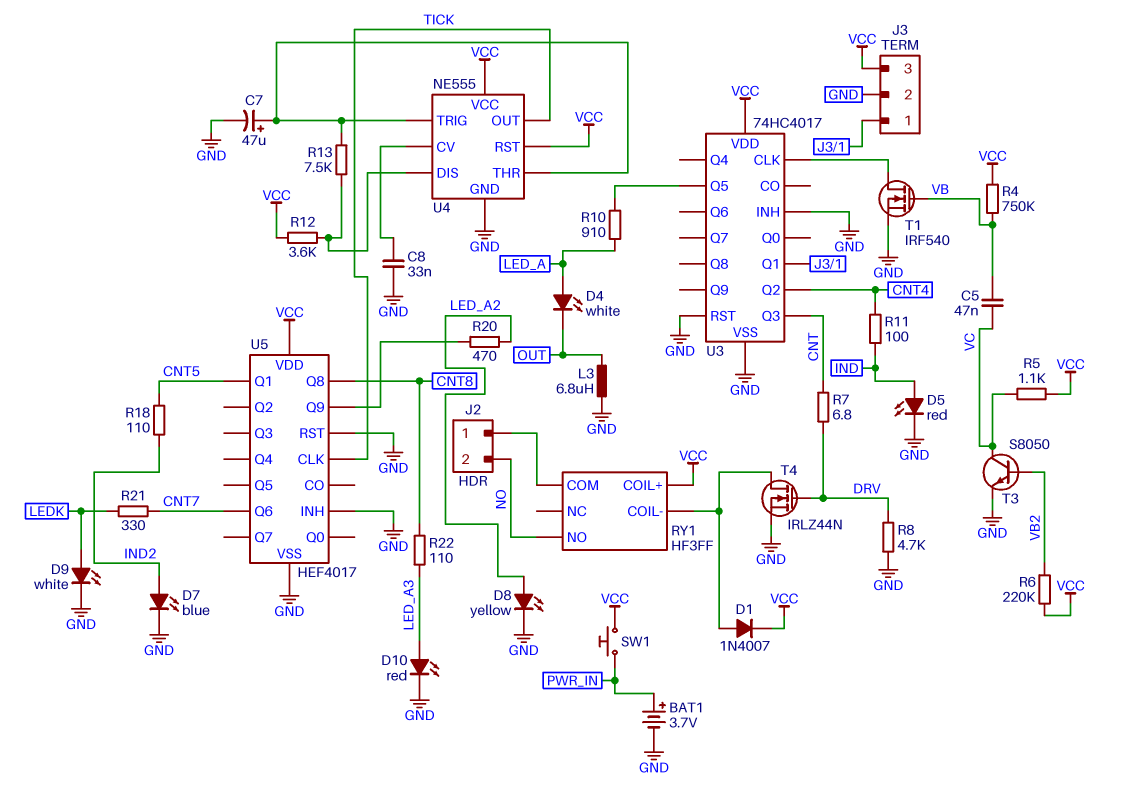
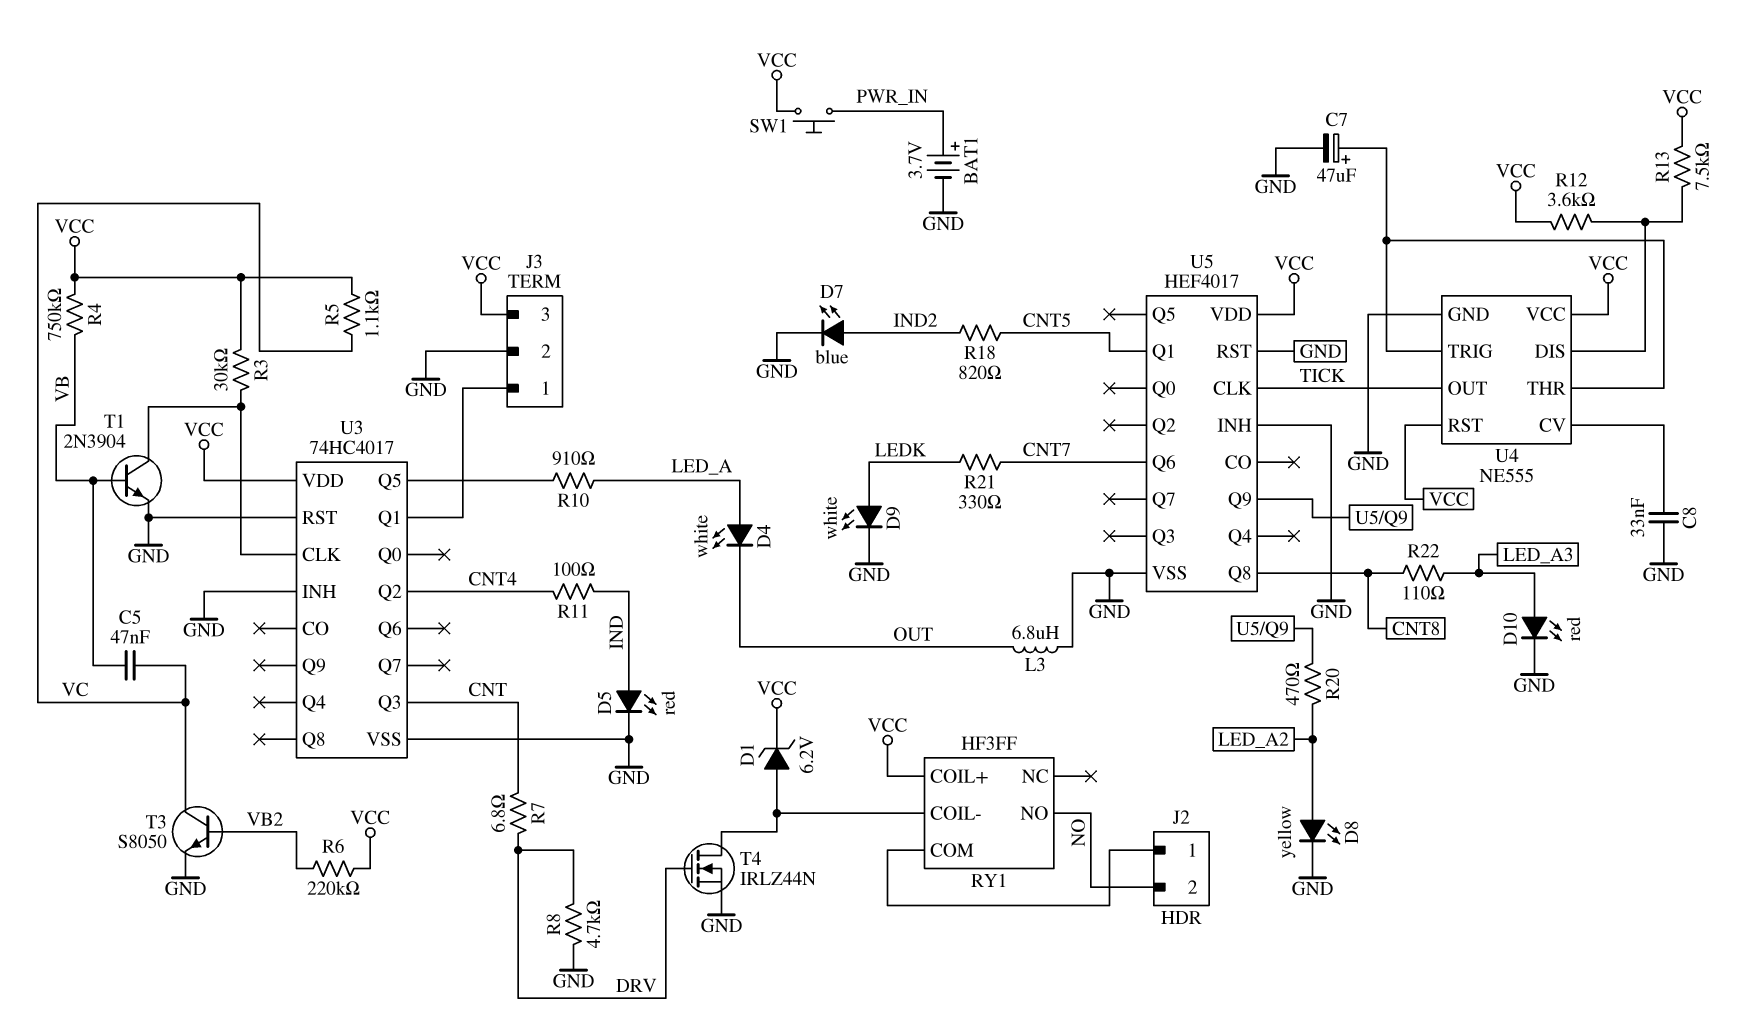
D1: diode 1N4007 (A RY1/COIL-, K VCC) -> zener 6.2V (A RY1/COIL-, K VCC)
R3: none -> 30k (U3/CLK, VCC)
R13: 7.5k (U4/DIS, U4/THR) -> 7.5k (U4/DIS, VCC)
R18: 110 (CNT5, IND2) -> 820 (CNT5, IND2)
T1: NMOS IRF540 (G VB, D U3/CLK, S GND) -> NPN 2N3904 (B VB, C U3/CLK, E GND)

